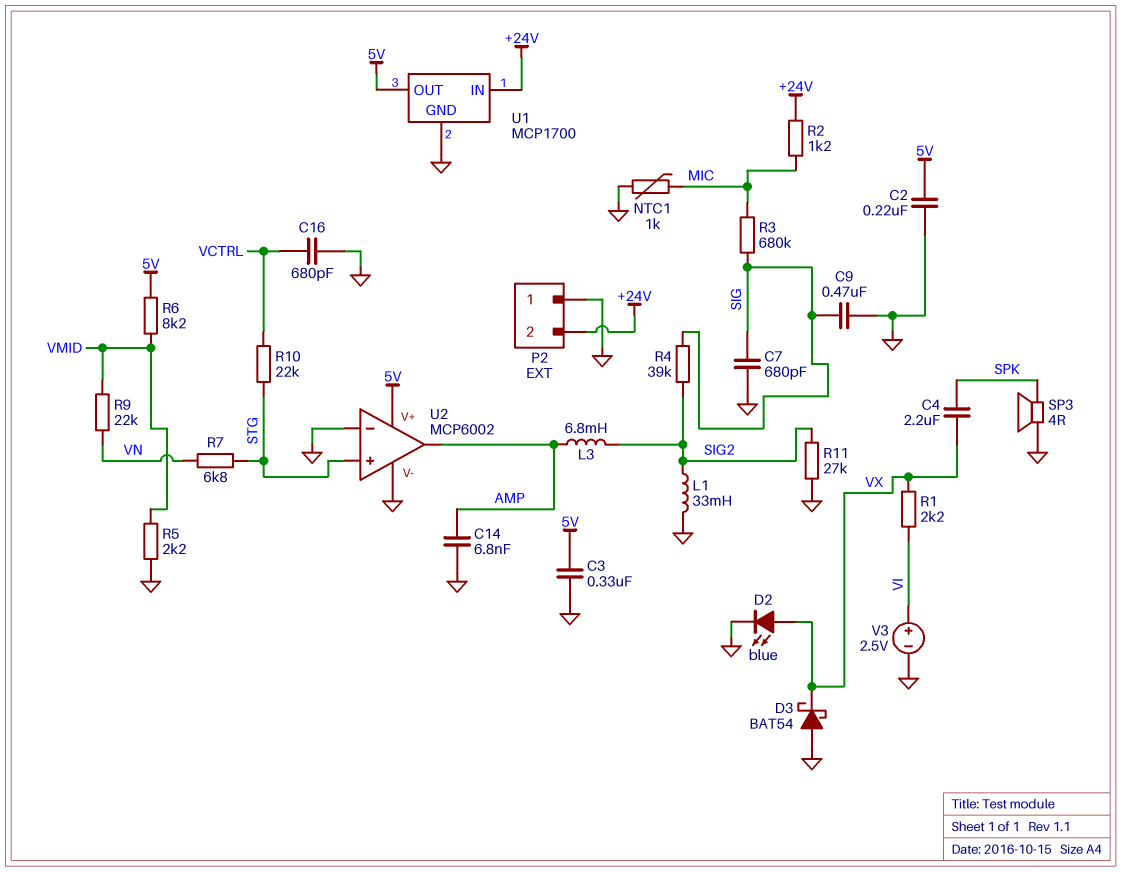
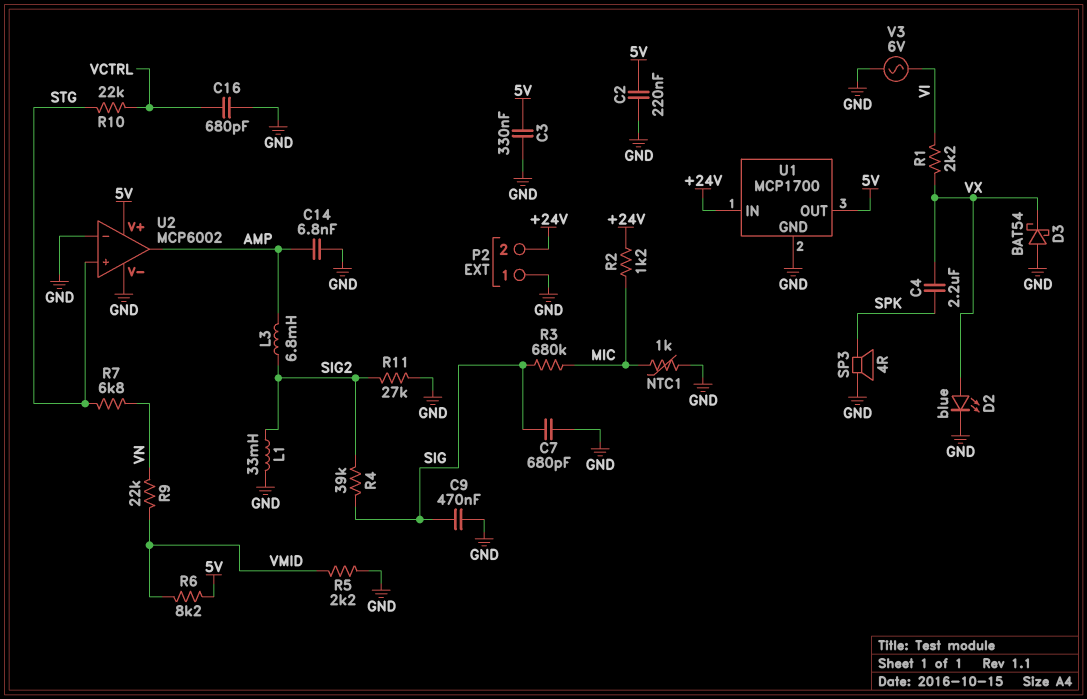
V3: 2.5V (plus VI, minus GND) -> AC 6V (GND, VI)

